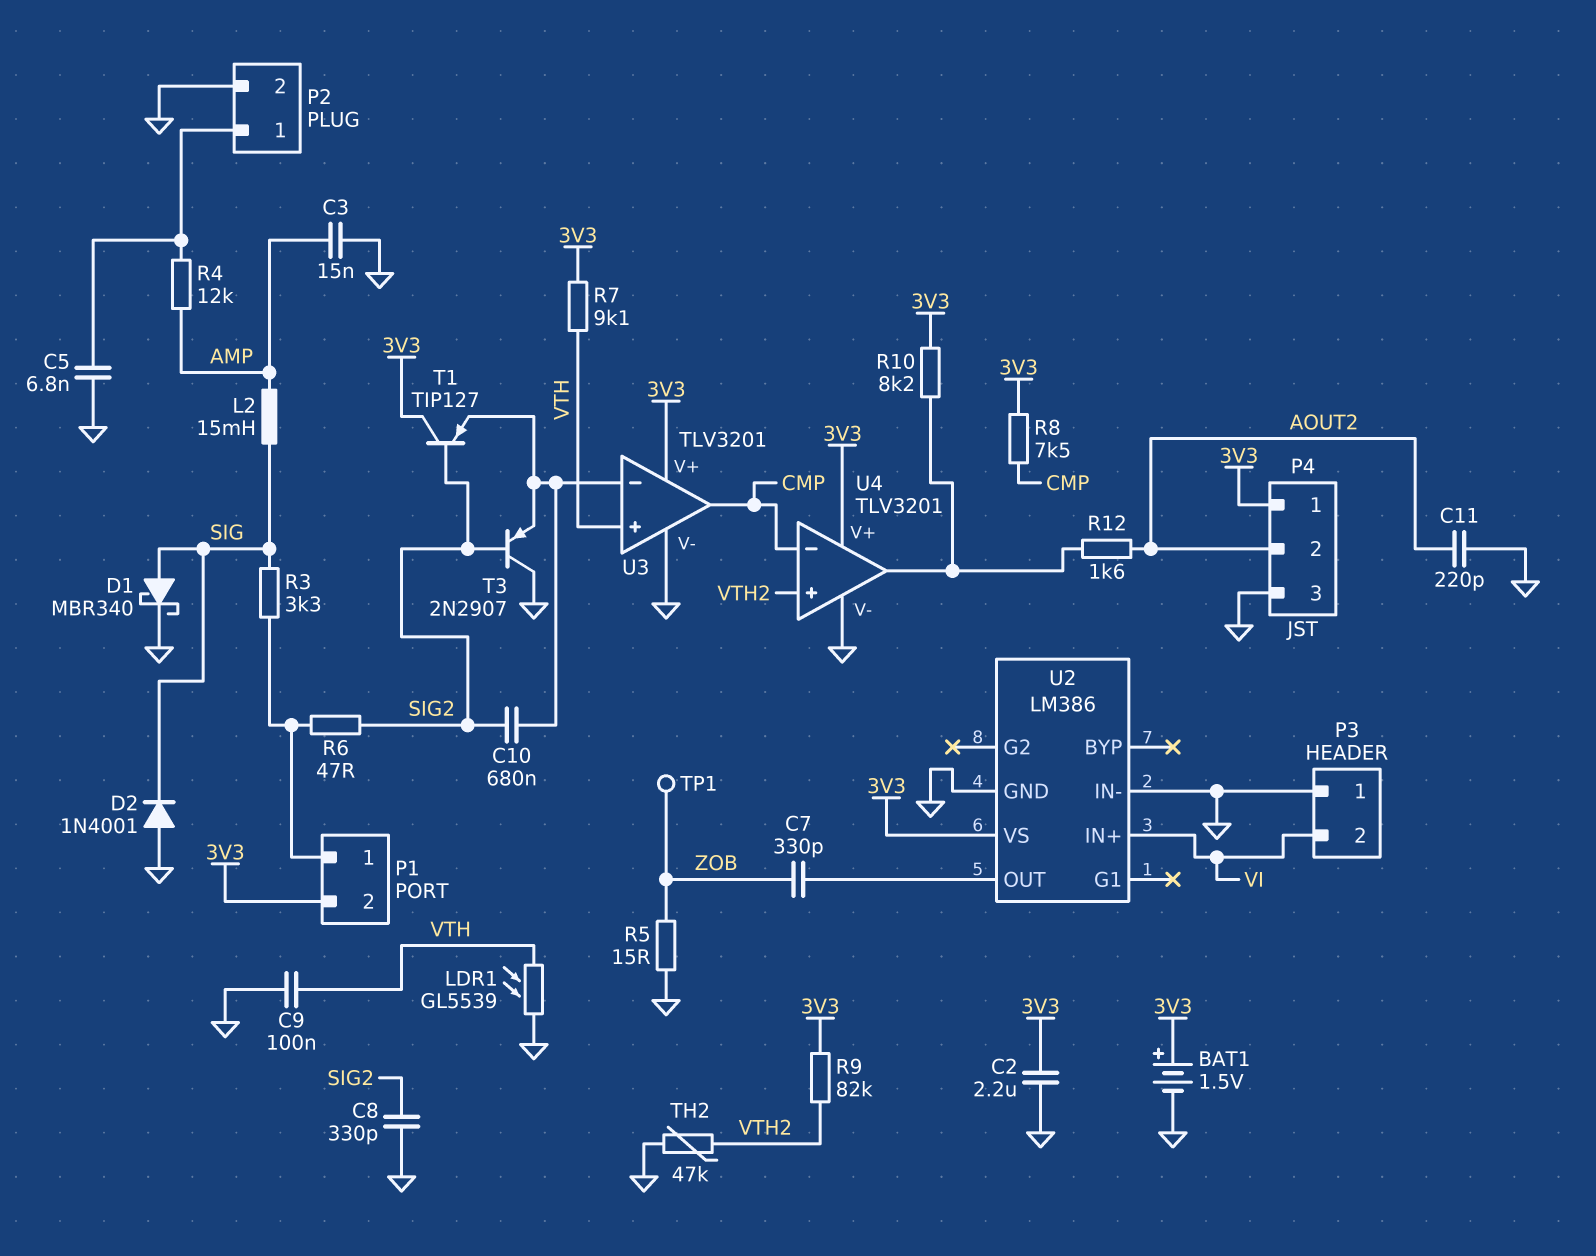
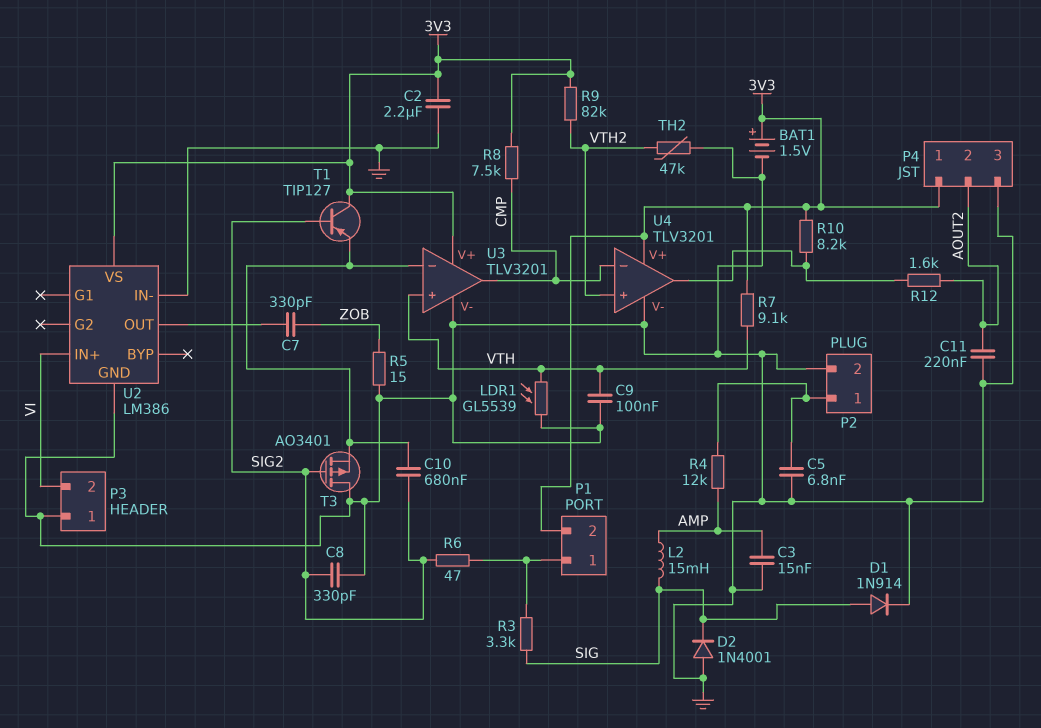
C11: 220pF (AOUT2, GND) -> 220nF (AOUT2, GND)
D1: schottky MBR340 (A SIG, K GND) -> diode 1N914 (A SIG, K GND)
T3: PNP 2N2907 (B SIG2, C GND, E U3/in-) -> PMOS AO3401 (G SIG2, D GND, S U3/in-)
TP1: test point (ZOB) -> none

